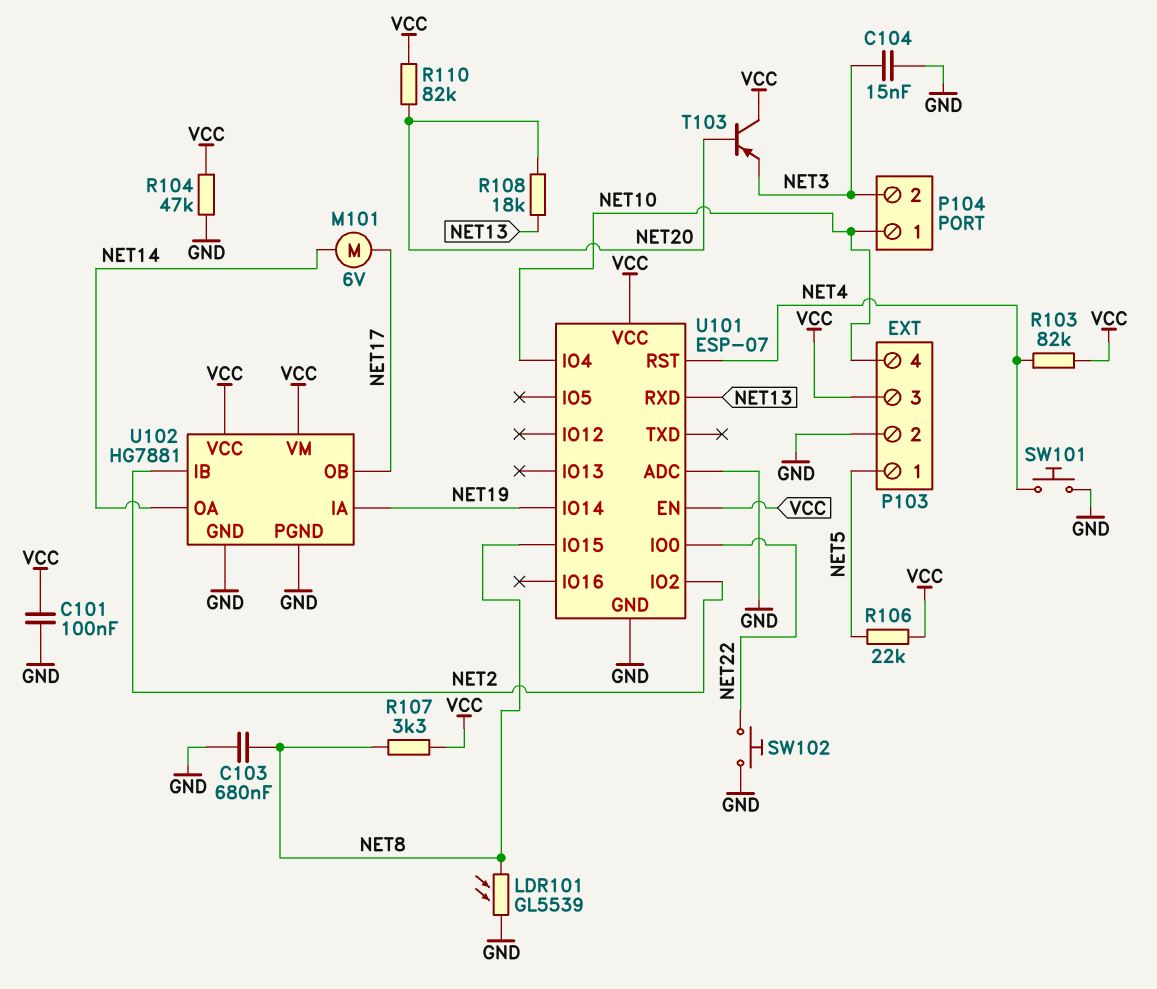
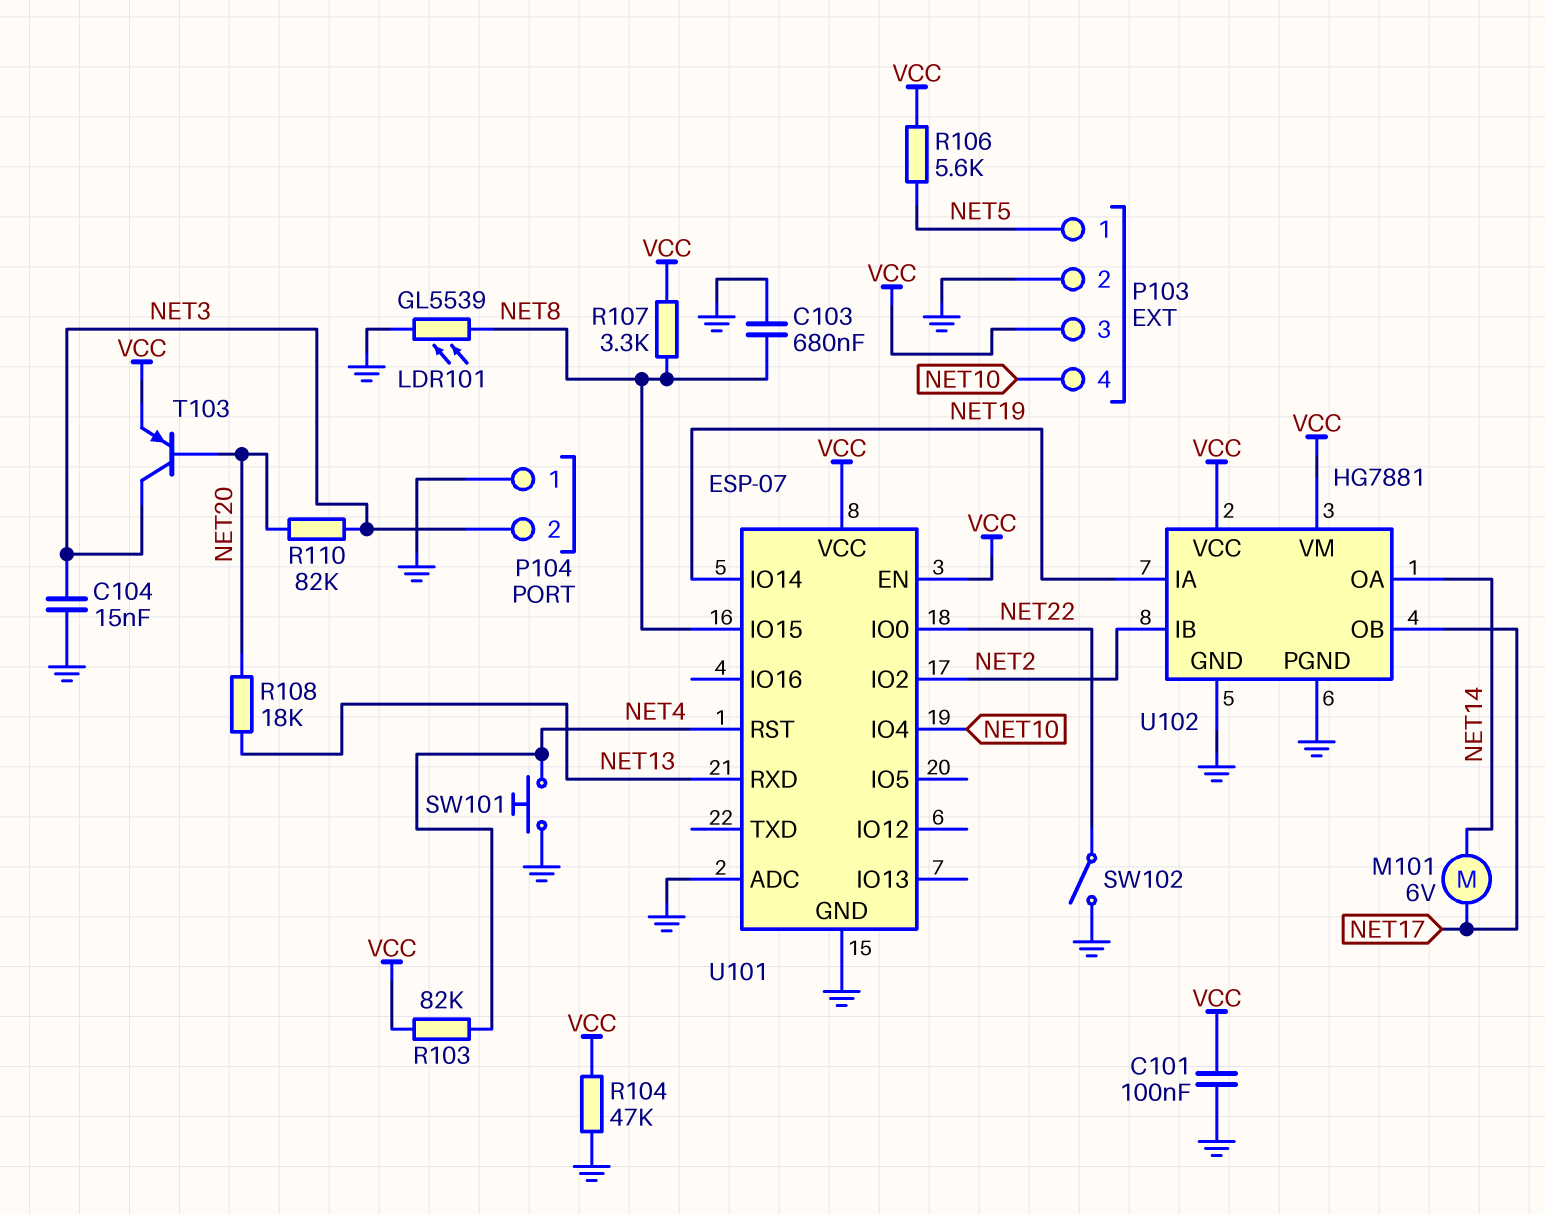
P104 pin 1: NET10 -> GND
R106: 22k (NET5, VCC) -> 5.6k (NET5, VCC)
R110: 82k (NET20, VCC) -> 82k (NET3, NET20)
SW102: button (GND, NET22) -> switch (GND, NET22)
T103: PNP (B NET20, C VCC, E NET3) -> PNP (B NET20, C NET3, E VCC)

